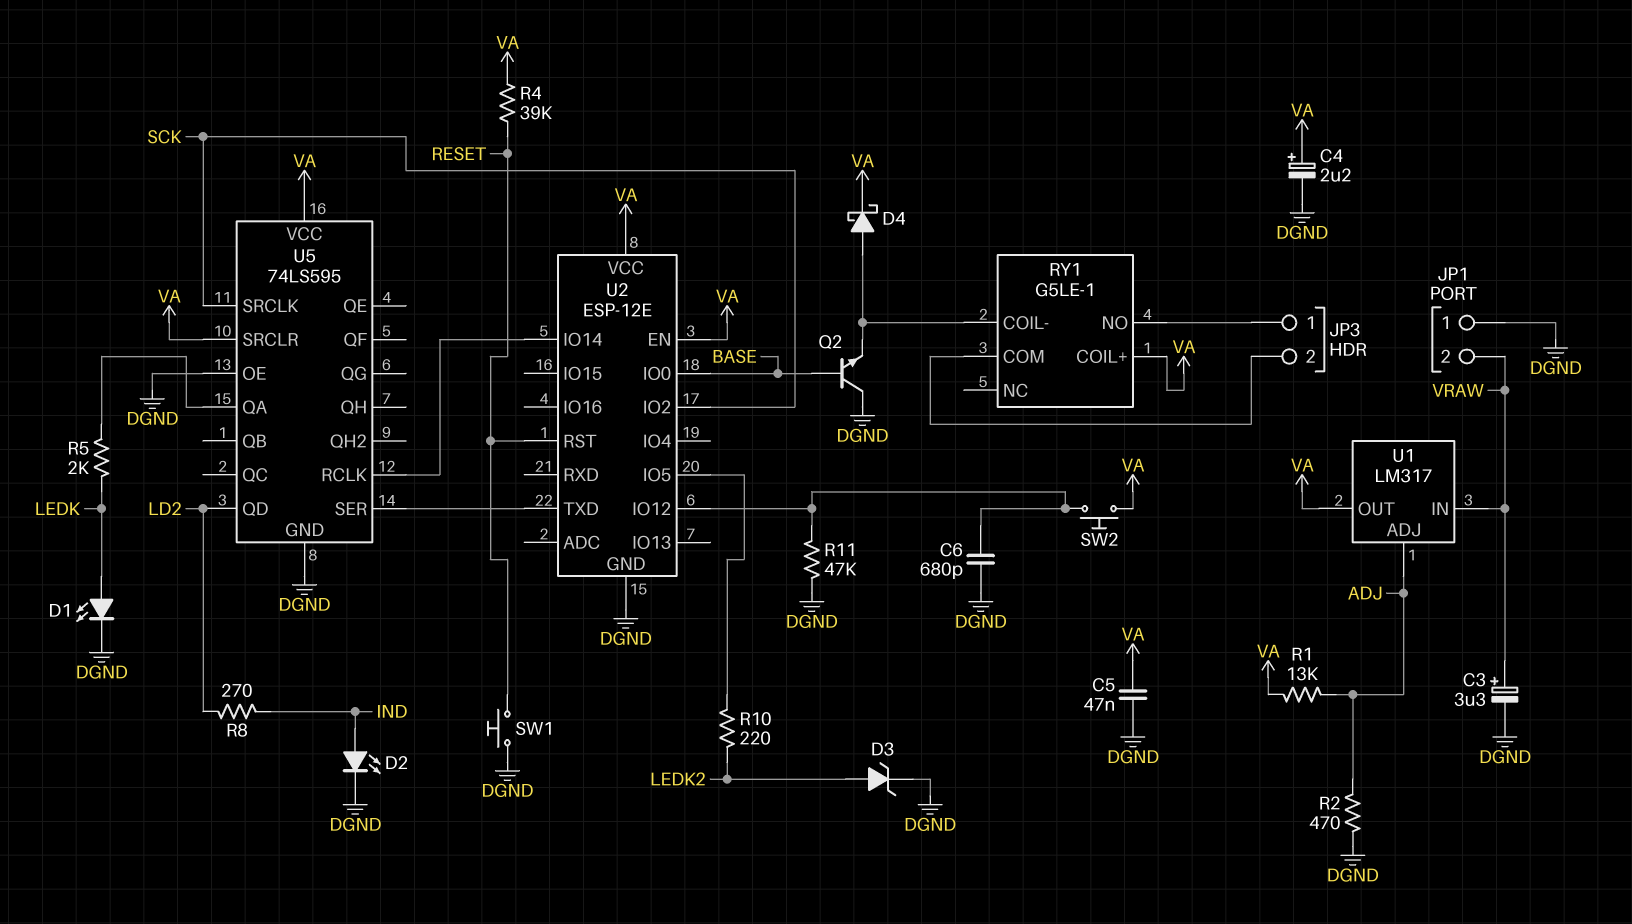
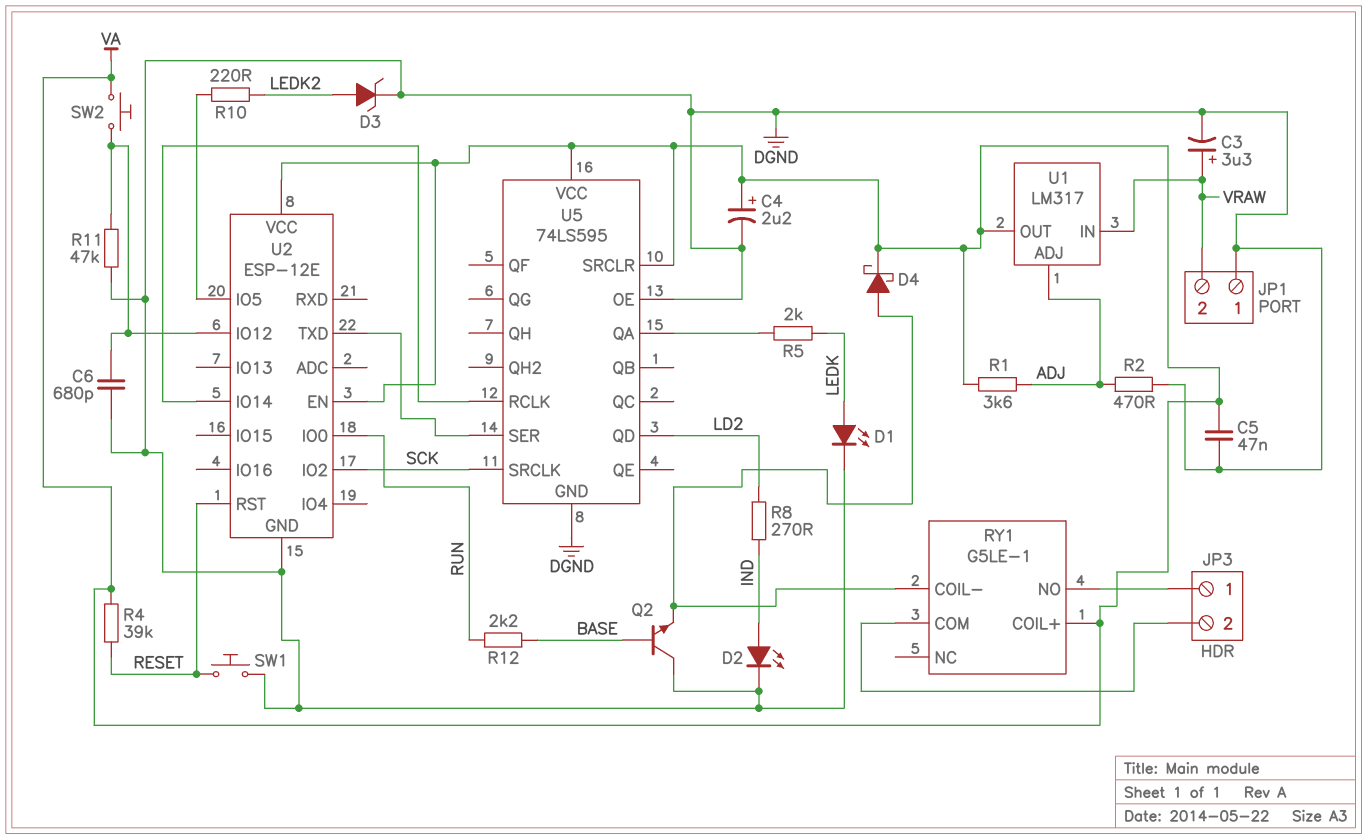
R1: 13k (ADJ, VA) -> 3.6k (ADJ, VA)
R12: none -> 2.2k (BASE, RUN)
U2 pin IO0: BASE -> RUN

